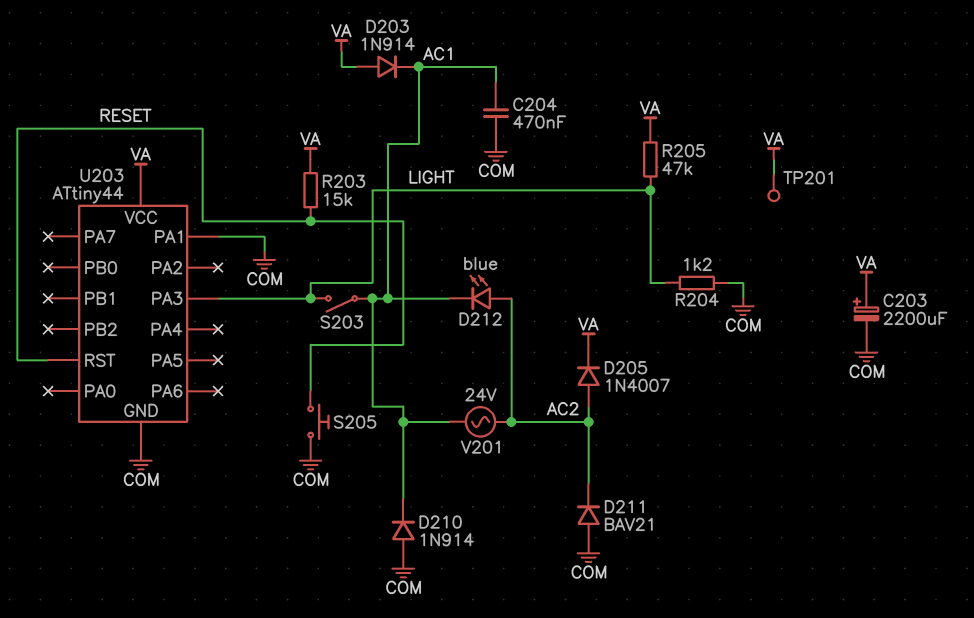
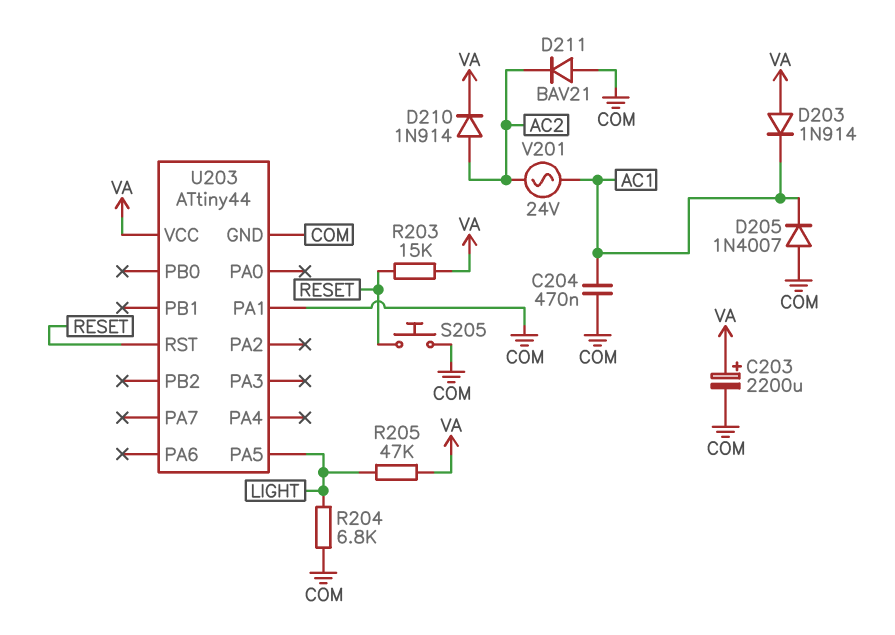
D205: diode 1N4007 (A AC2, K VA) -> diode 1N4007 (A COM, K AC1)
D210: diode 1N914 (A COM, K AC1) -> diode 1N914 (A AC2, K VA)
D212: LED blue (A AC2, K AC1) -> none
R204: 1.2k (COM, LIGHT) -> 6.8k (COM, LIGHT)
S203: switch (AC1, LIGHT) -> none
TP201: test point (VA) -> none
U203 pin PA3: LIGHT -> none
U203 pin PA5: none -> LIGHT

